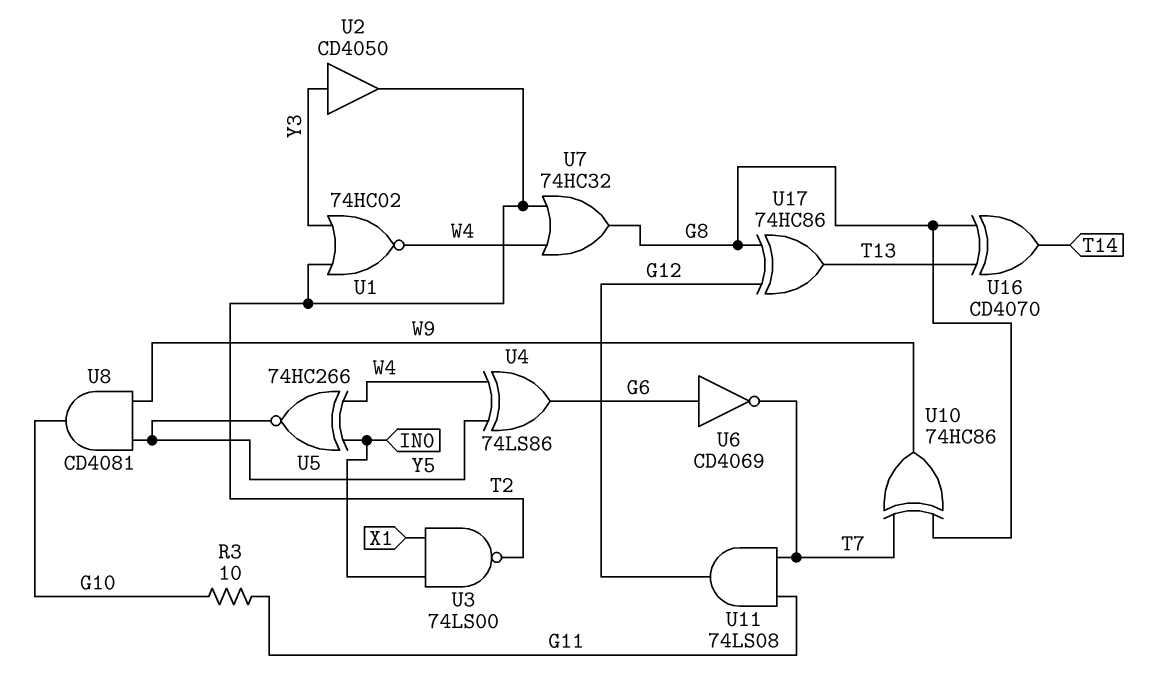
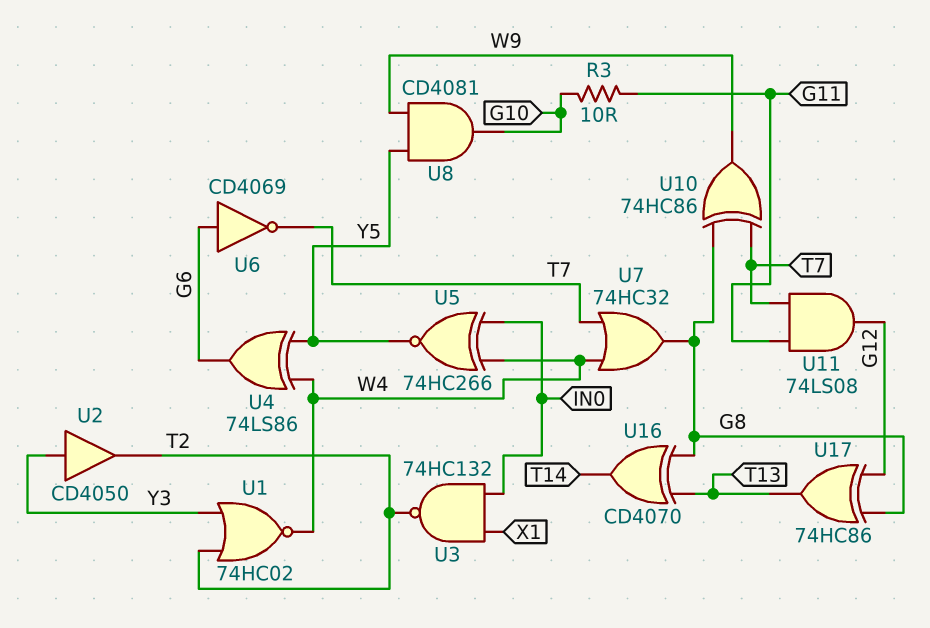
U3: NAND 74LS00 (in IN0, in X1, out T2) -> NAND 74HC132 (in IN0, in X1, out T2)
U7: OR 74HC32 (in T2, in W4, out G8) -> OR 74HC32 (in T7, in W4, out G8)

